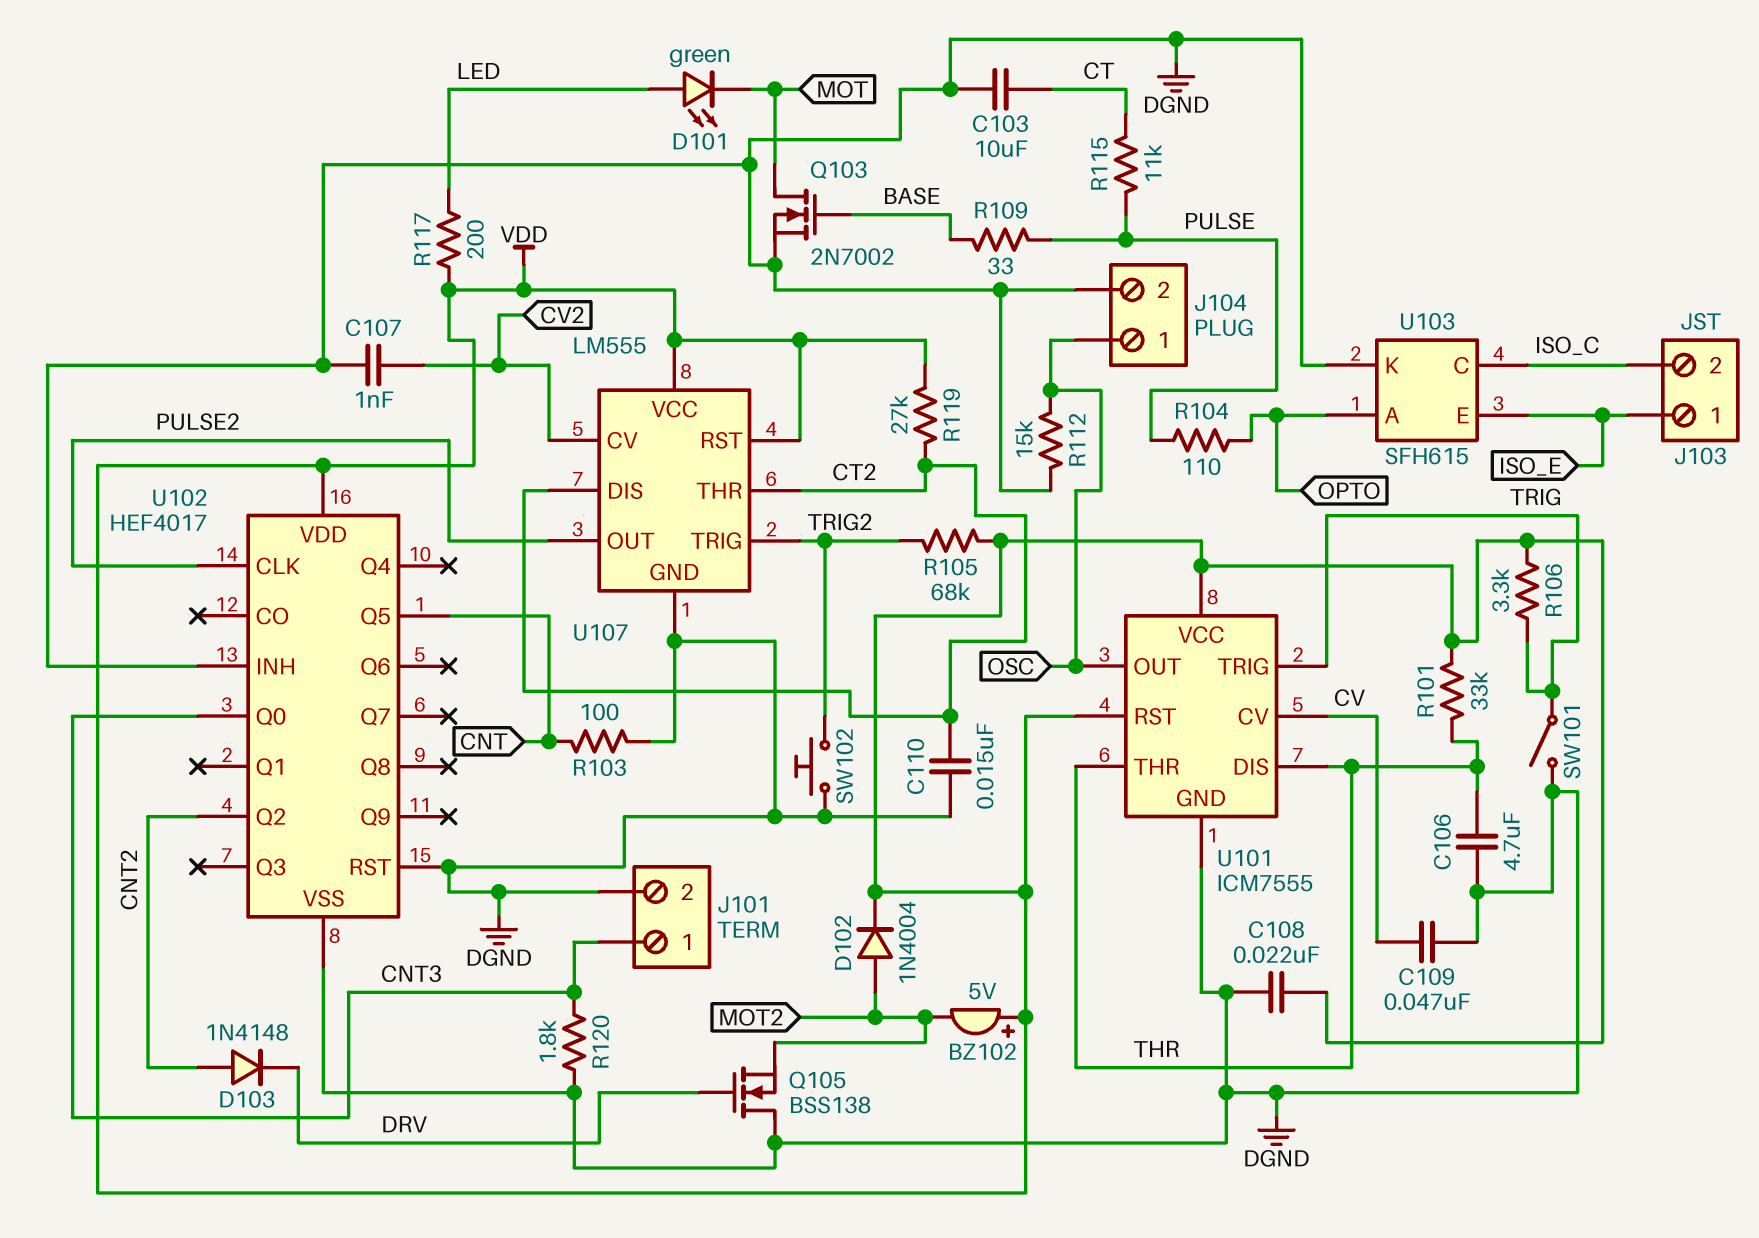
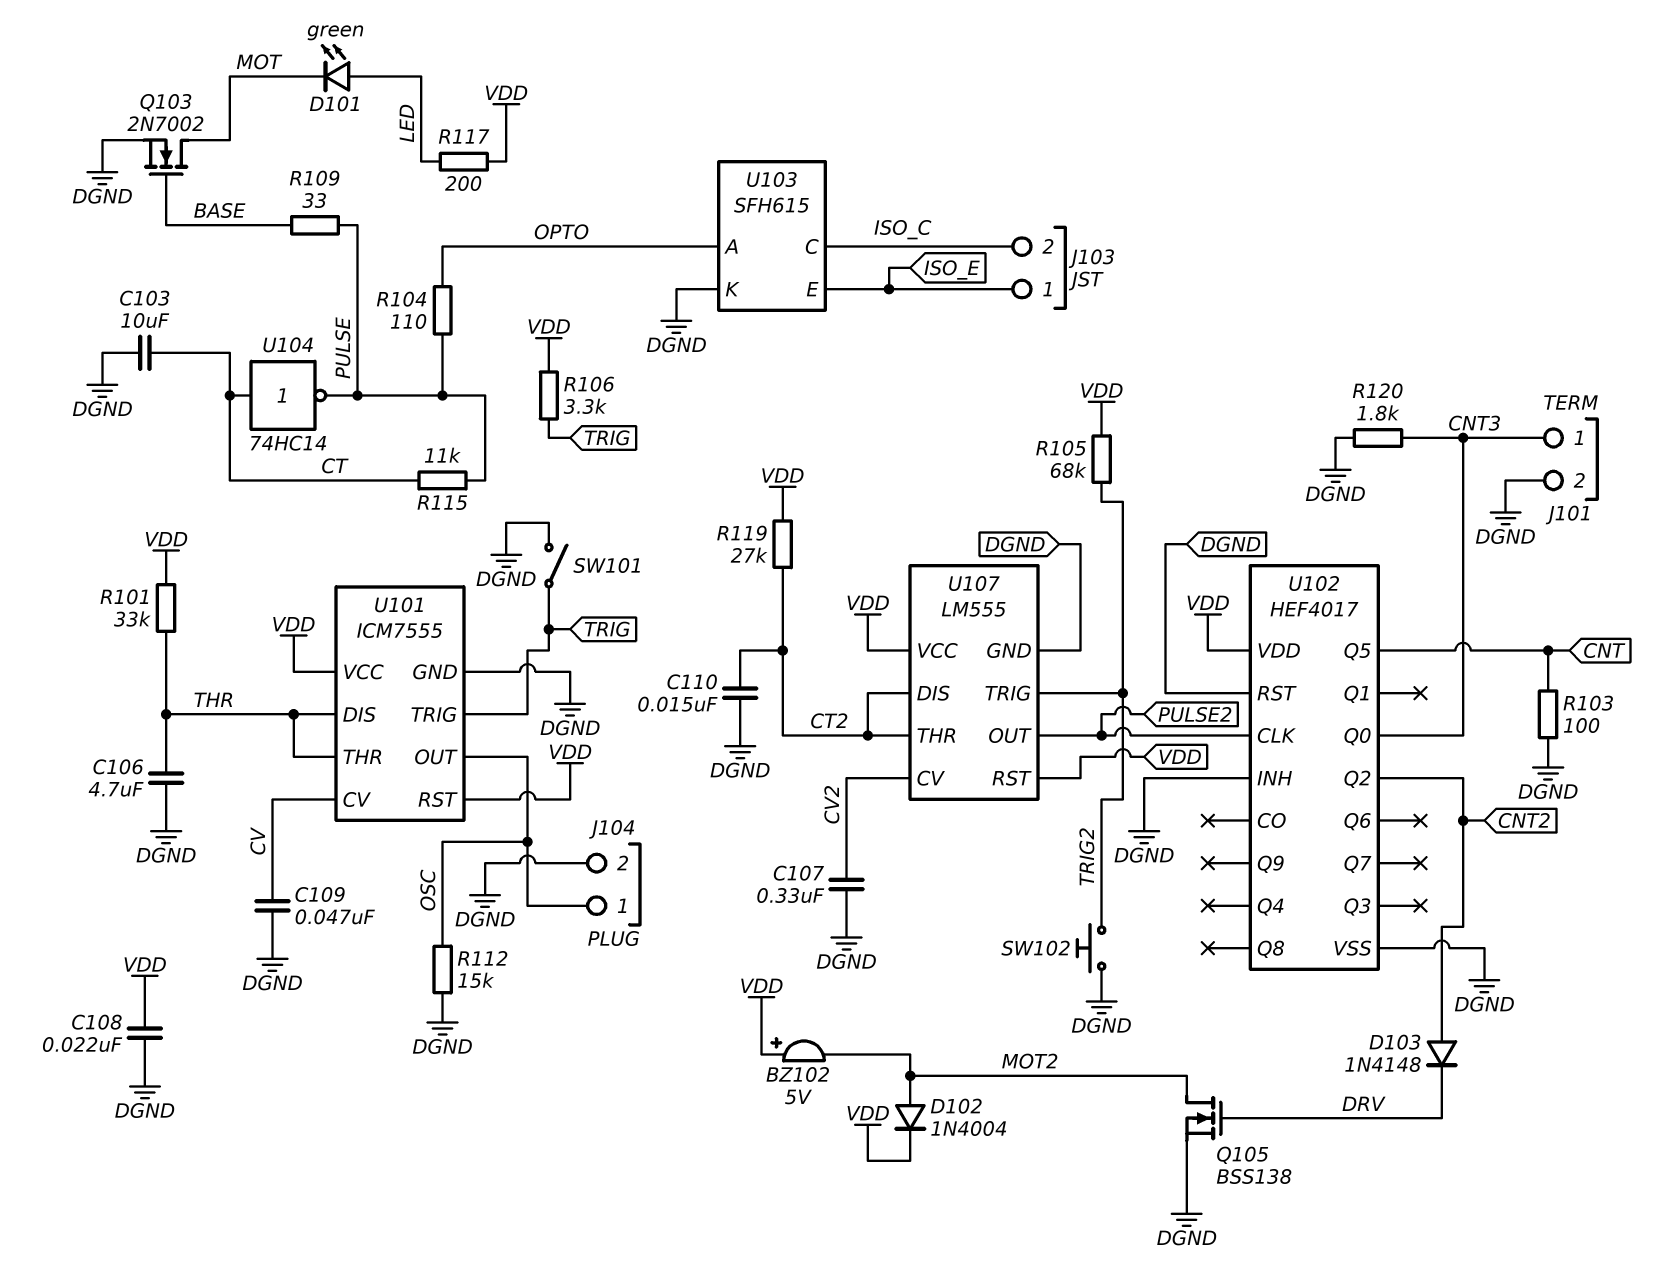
C107: 1nF (CV2, DGND) -> 330nF (CV2, DGND)
Q105: NMOS BSS138 (G DRV, D DGND, S MOT2) -> NMOS BSS138 (G DRV, D MOT2, S DGND)
U104: none -> NOT 74HC14 (in CT, out PULSE)

